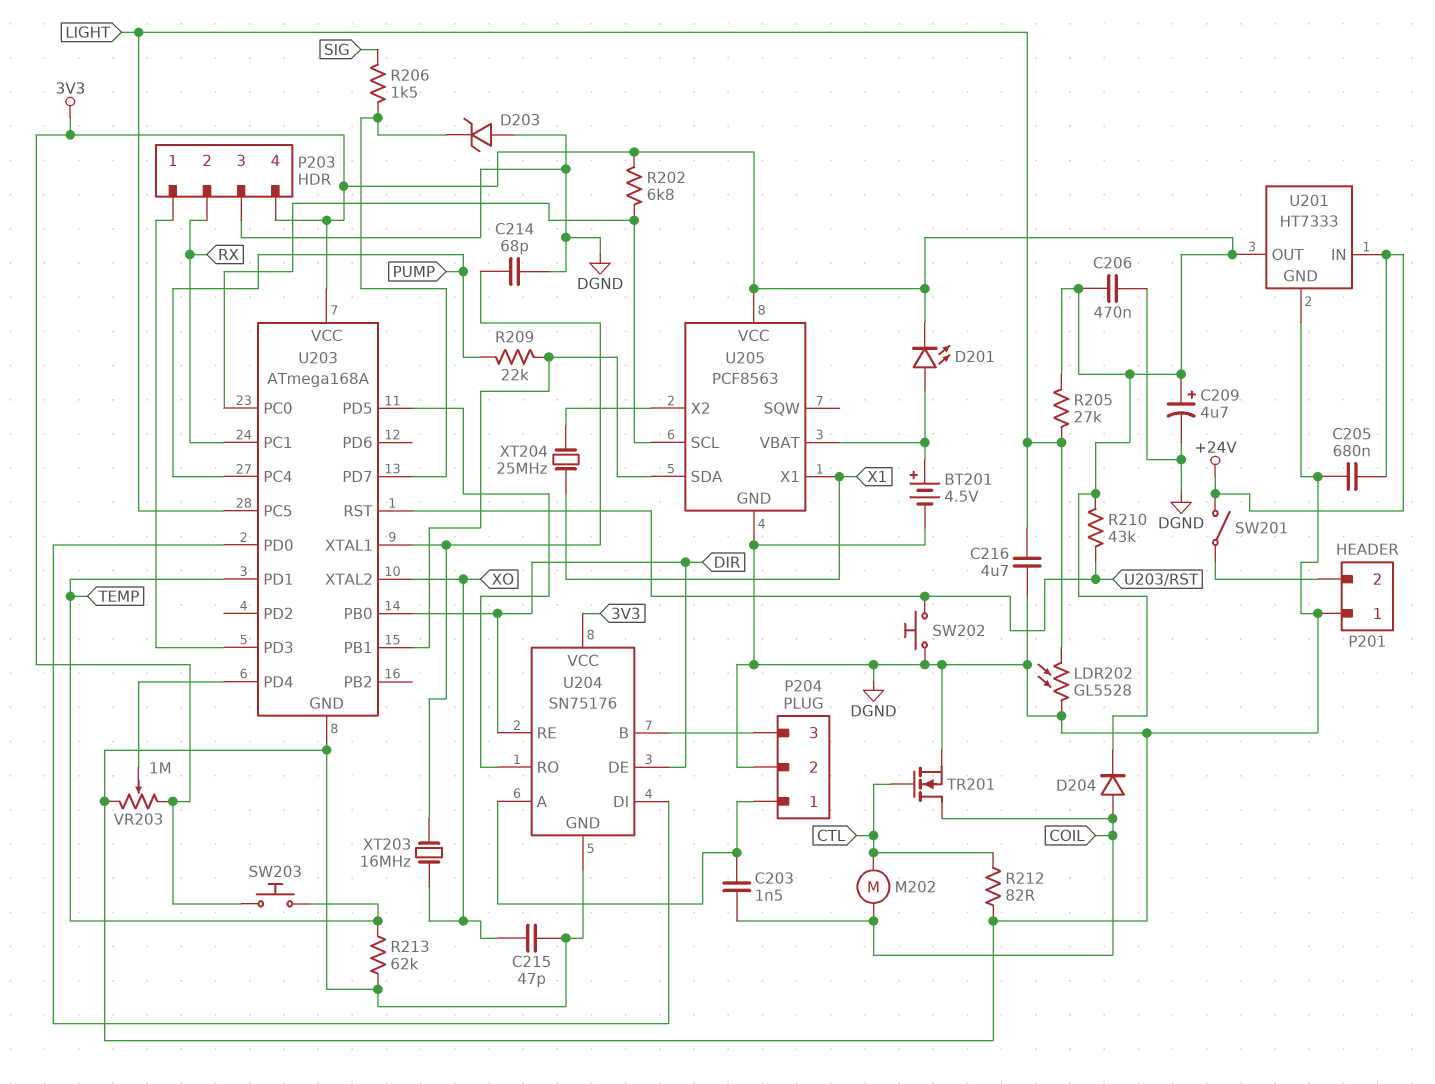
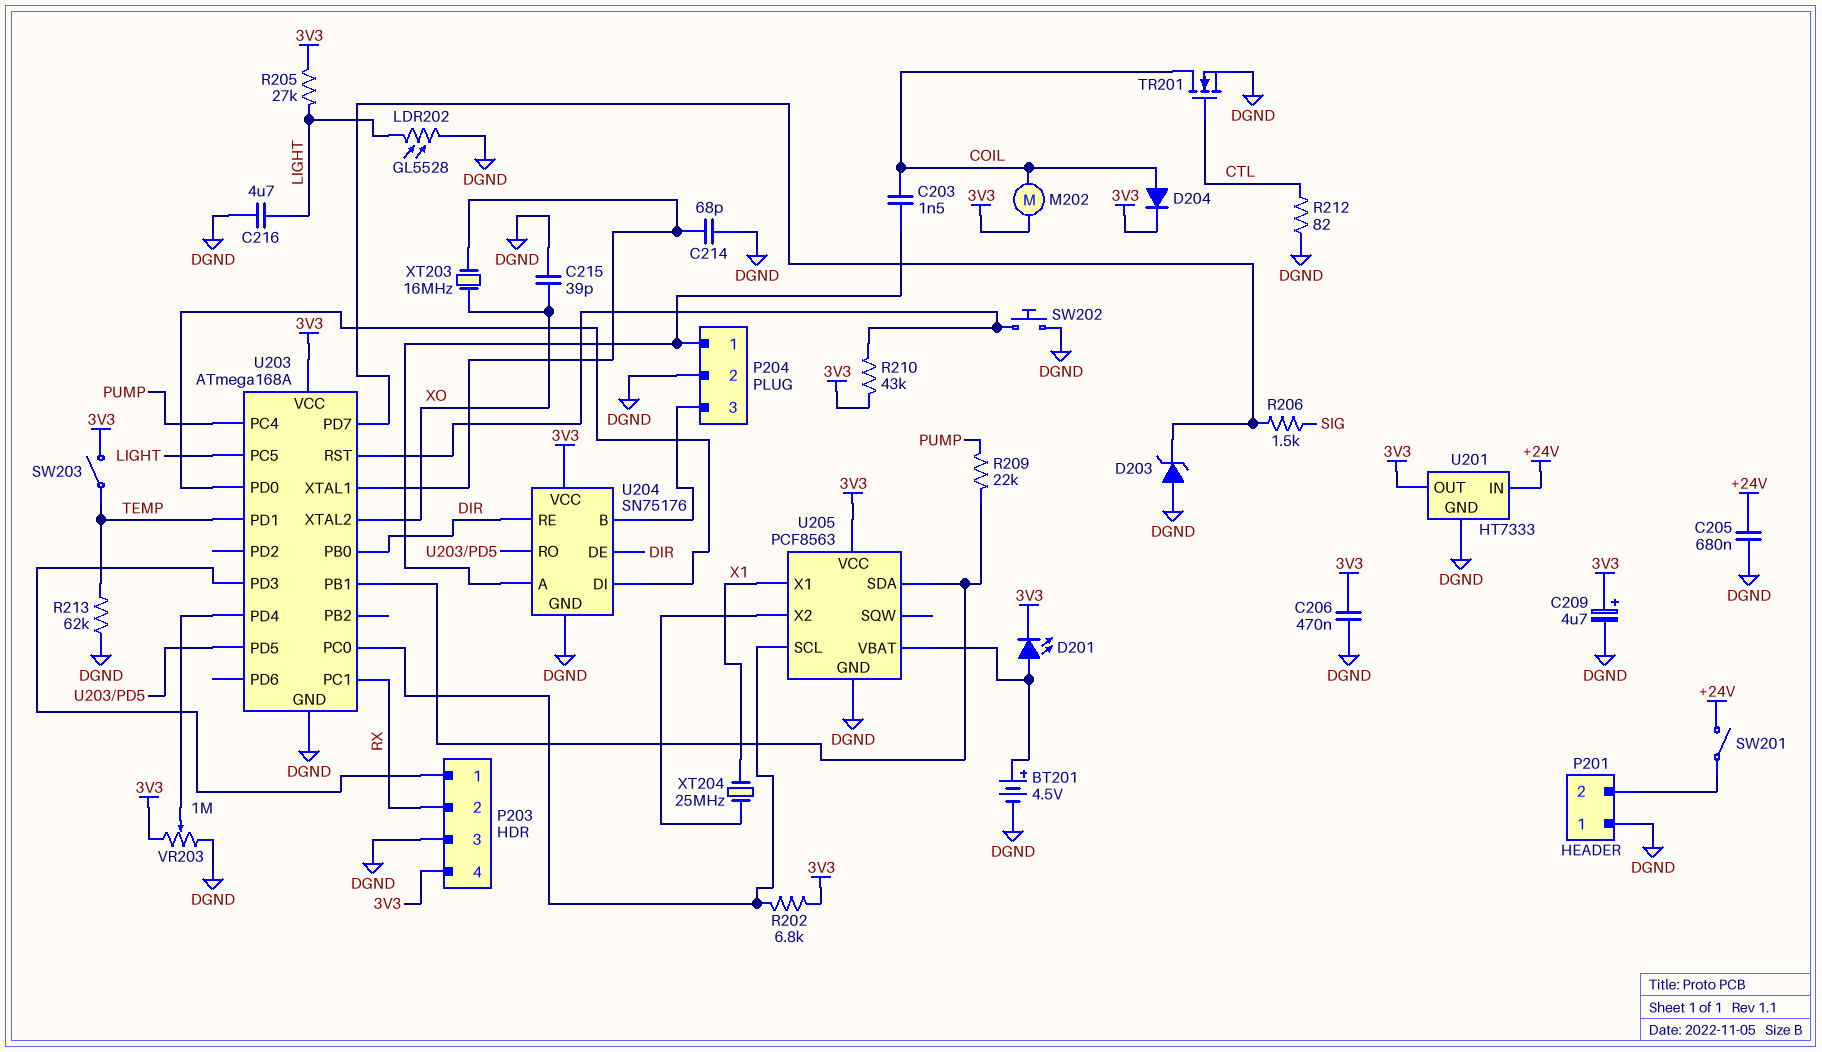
C215: 47pF (DGND, XO) -> 39pF (DGND, XO)
M202: motor (COIL, CTL) -> motor (3V3, COIL)
SW203: button (3V3, TEMP) -> switch (3V3, TEMP)

